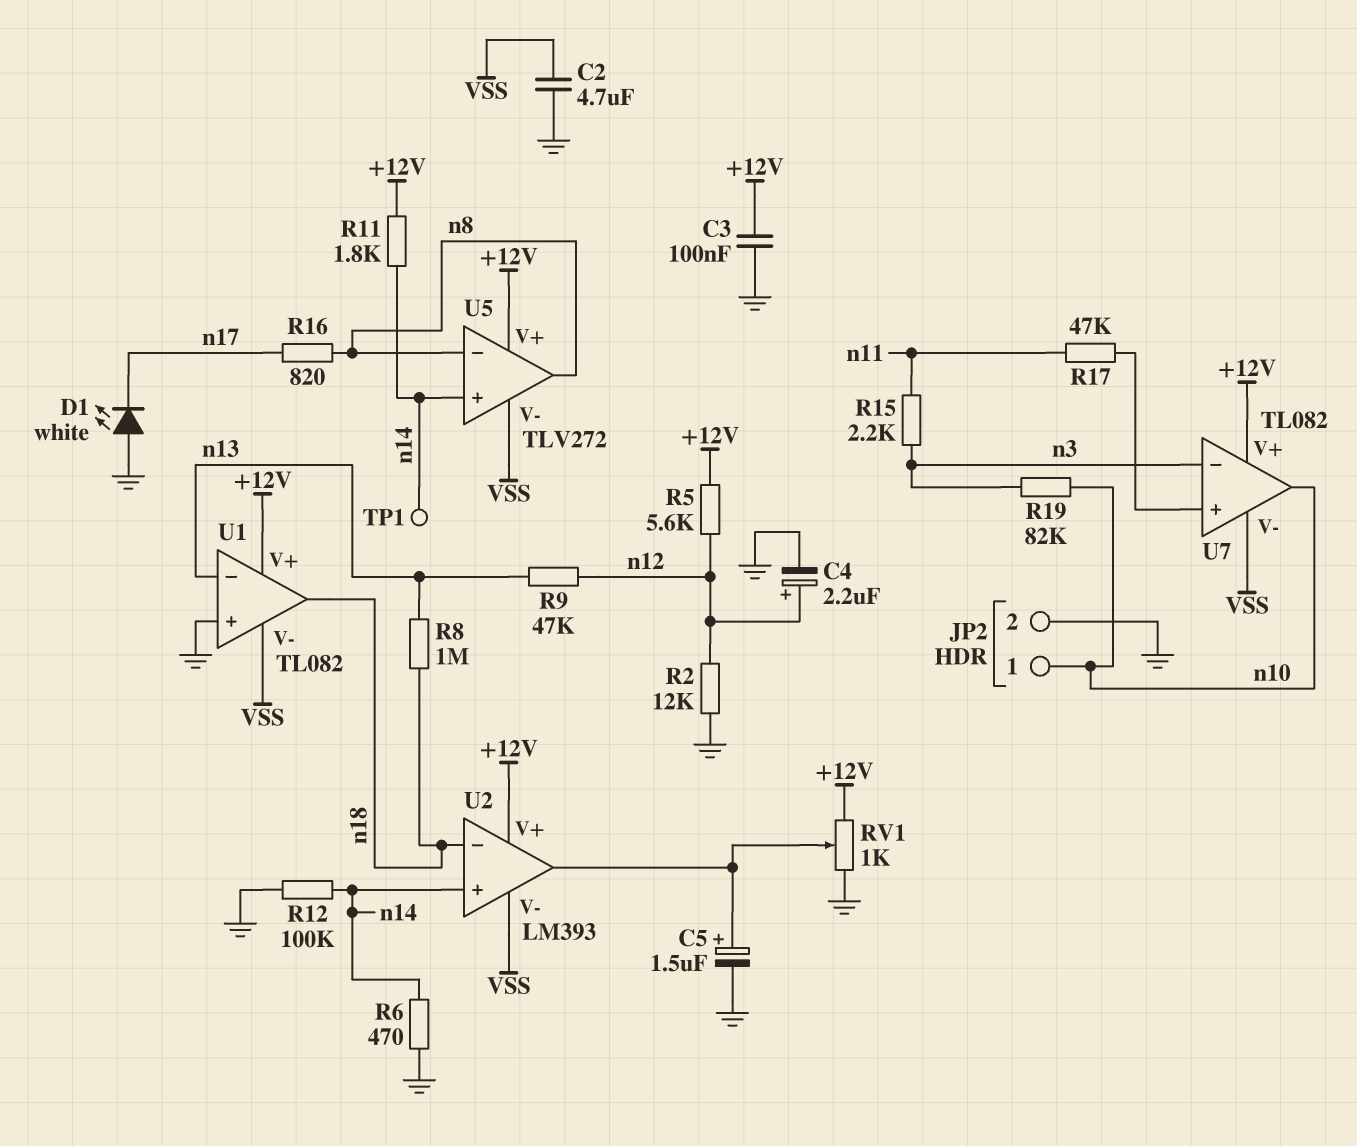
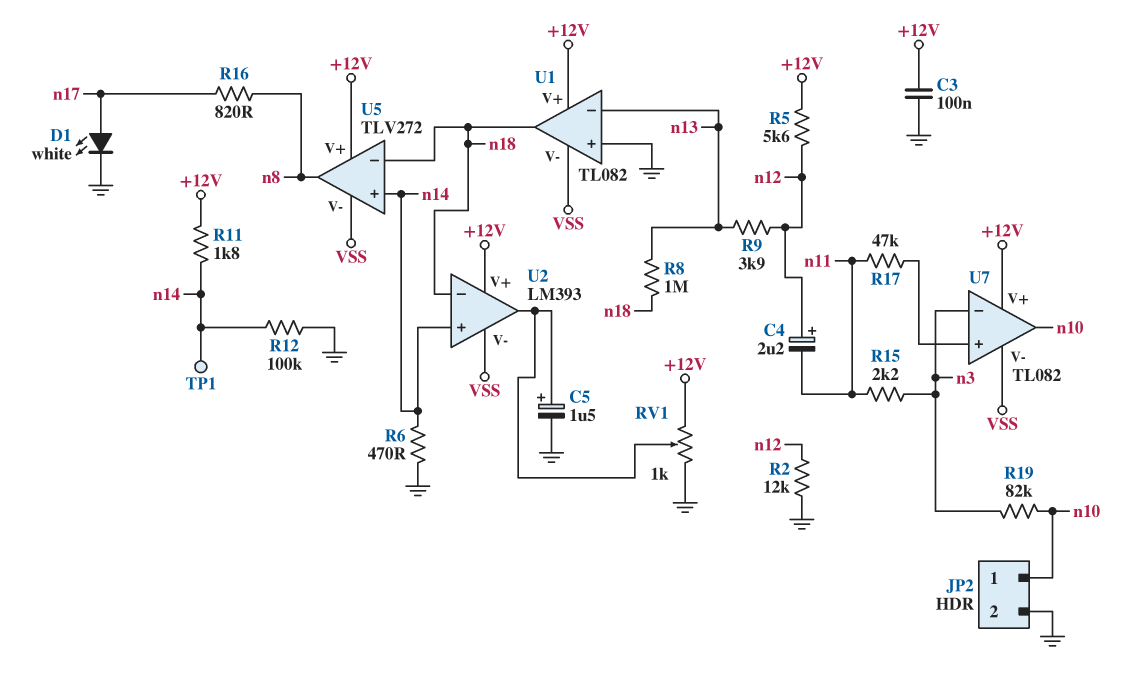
C2: 4.7uF (GND, VSS) -> none
C4: 2.2uF (plus n12, minus GND) -> 2.2uF (plus n12, minus n11)
D1: LED white (A GND, K n17) -> LED white (A n17, K GND)
R9: 47k (n12, n13) -> 3.9k (n12, n13)
U5 pin in-: n8 -> n18

